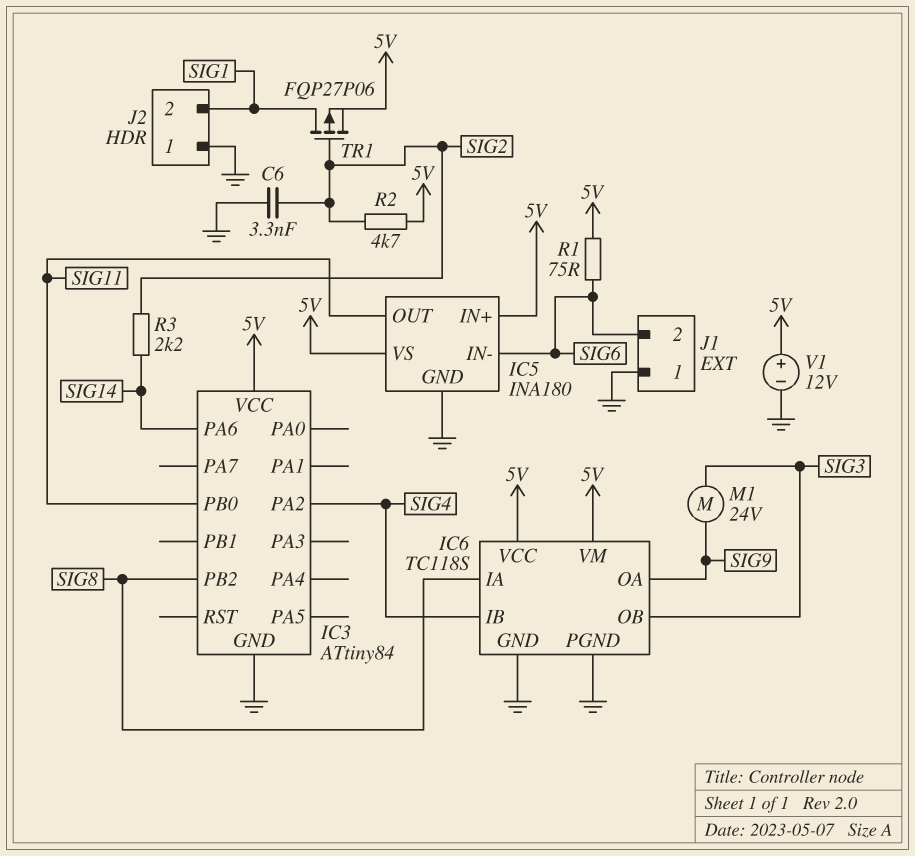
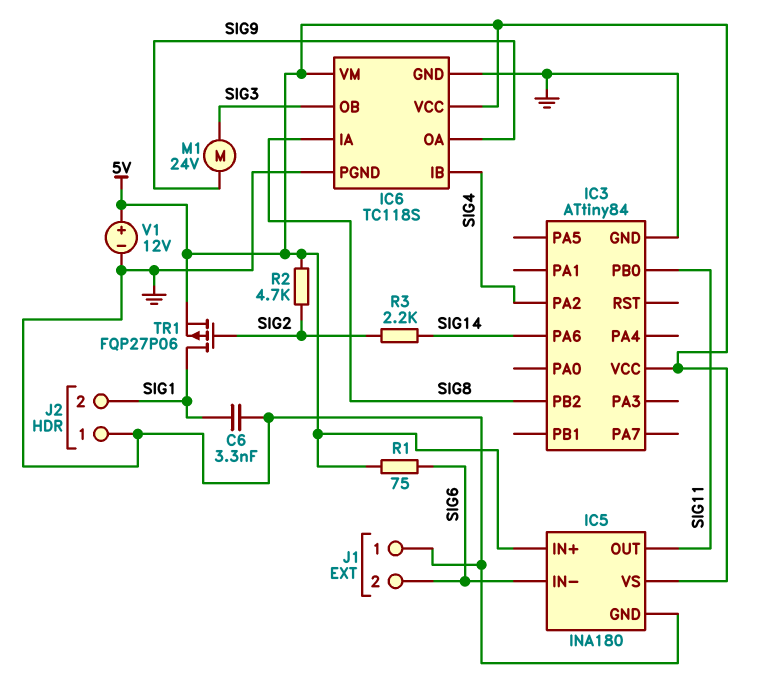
C6: 3.3nF (GND, SIG2) -> 3.3nF (GND, SIG1)

